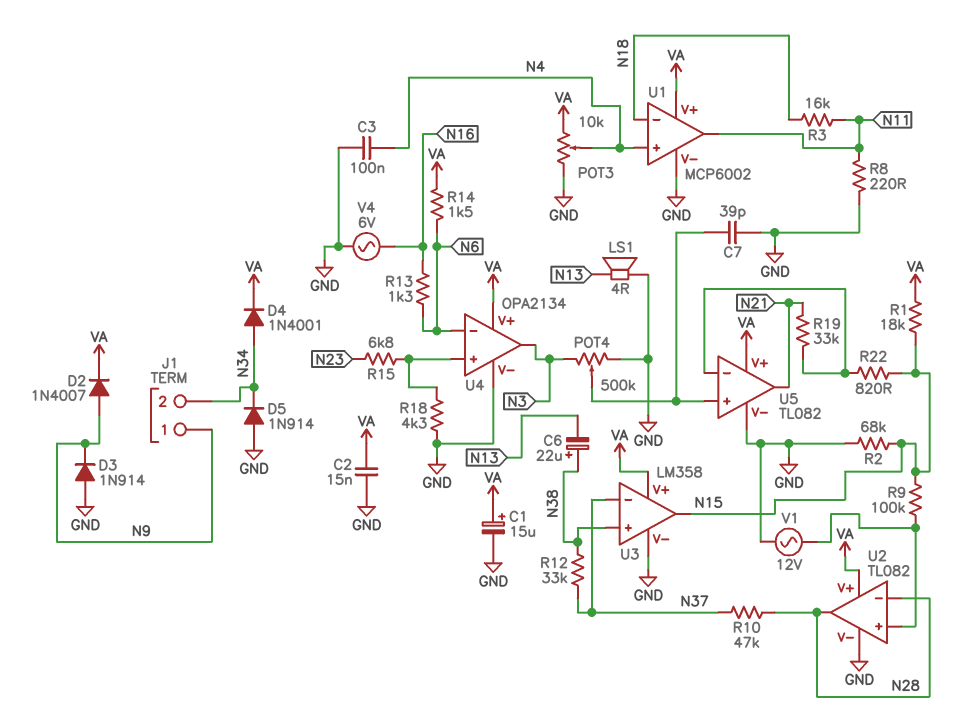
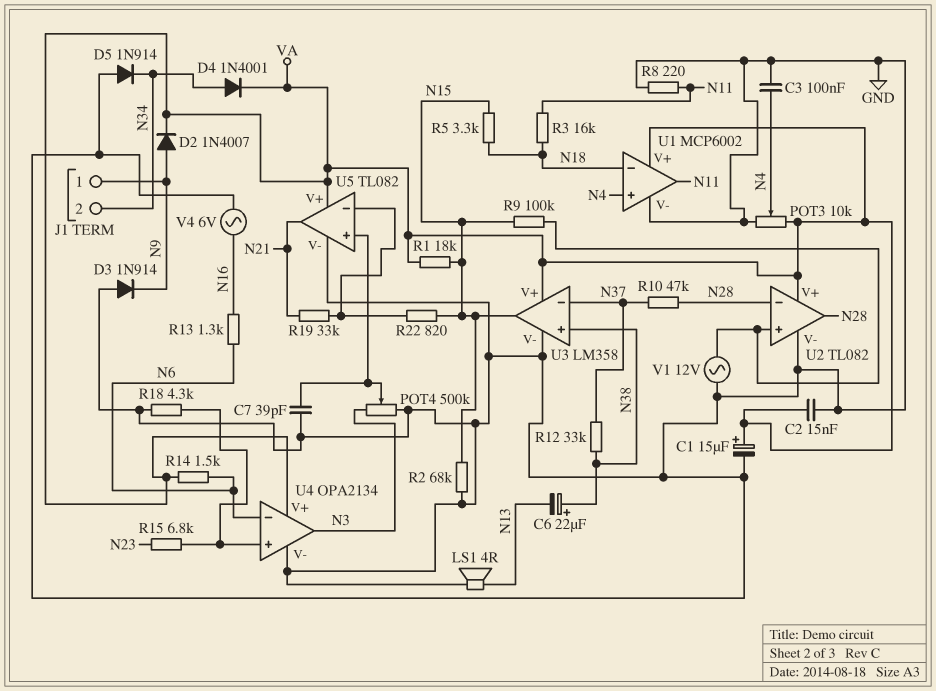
R5: none -> 3.3k (N15, N18)

